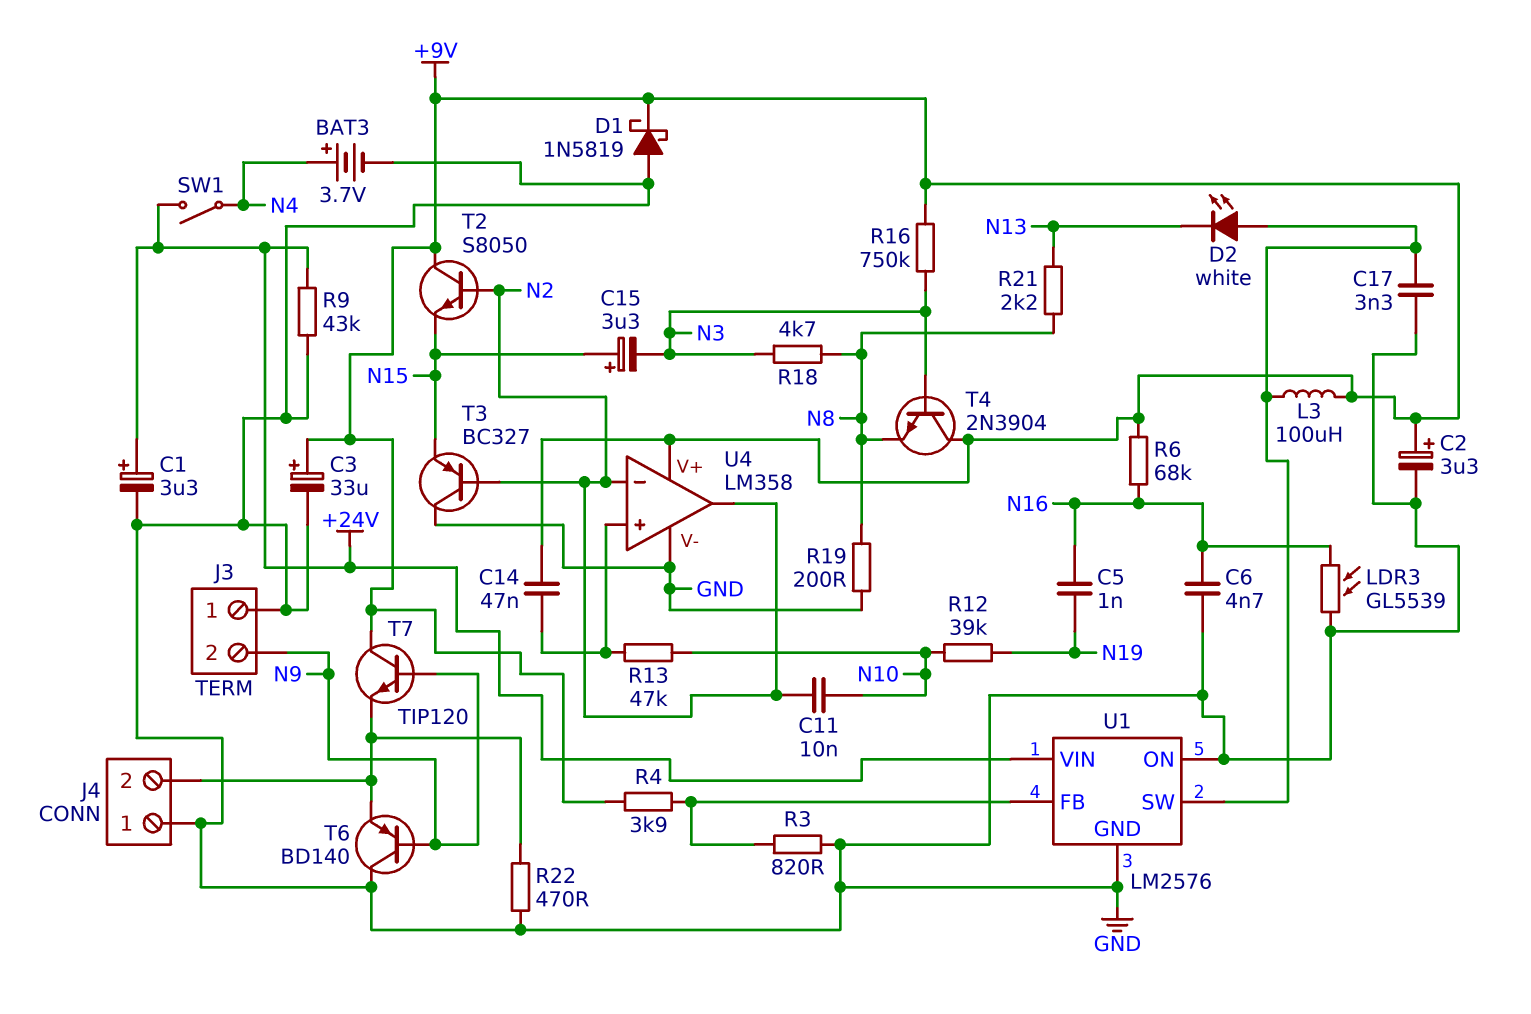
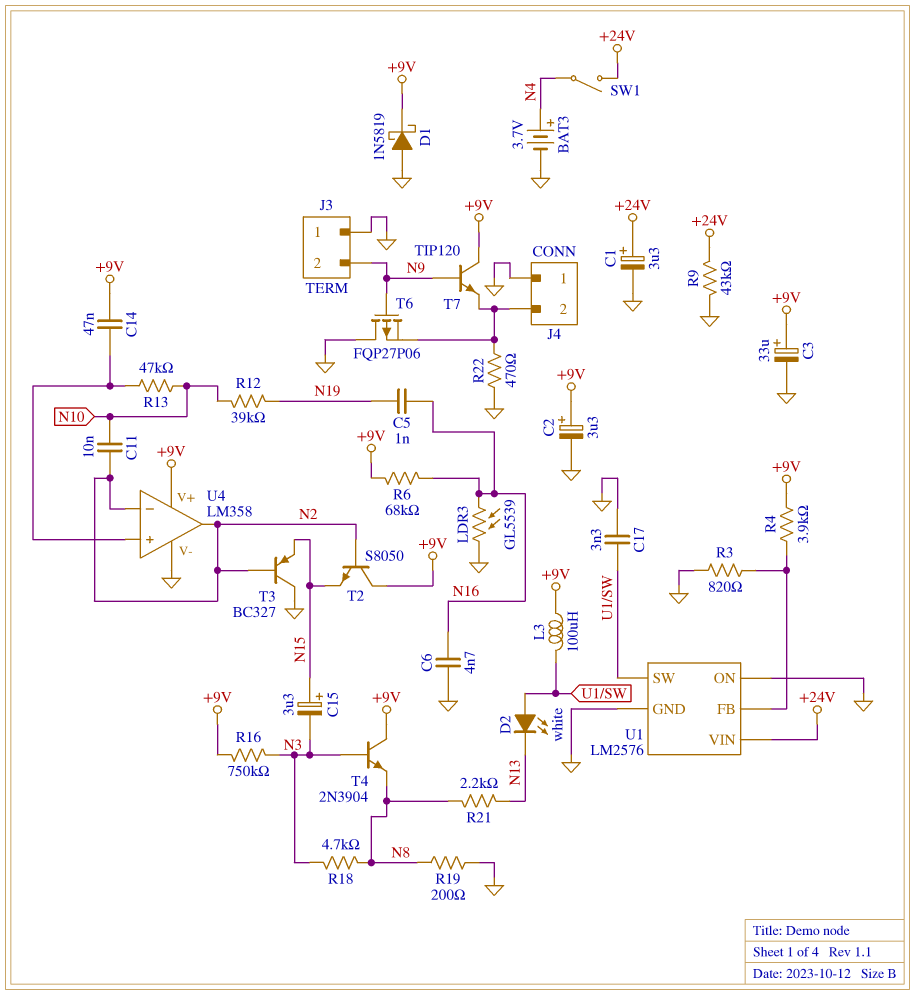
T6: PNP BD140 (B N9, C GND, E J4/2) -> PMOS FQP27P06 (G N9, D GND, S J4/2)

